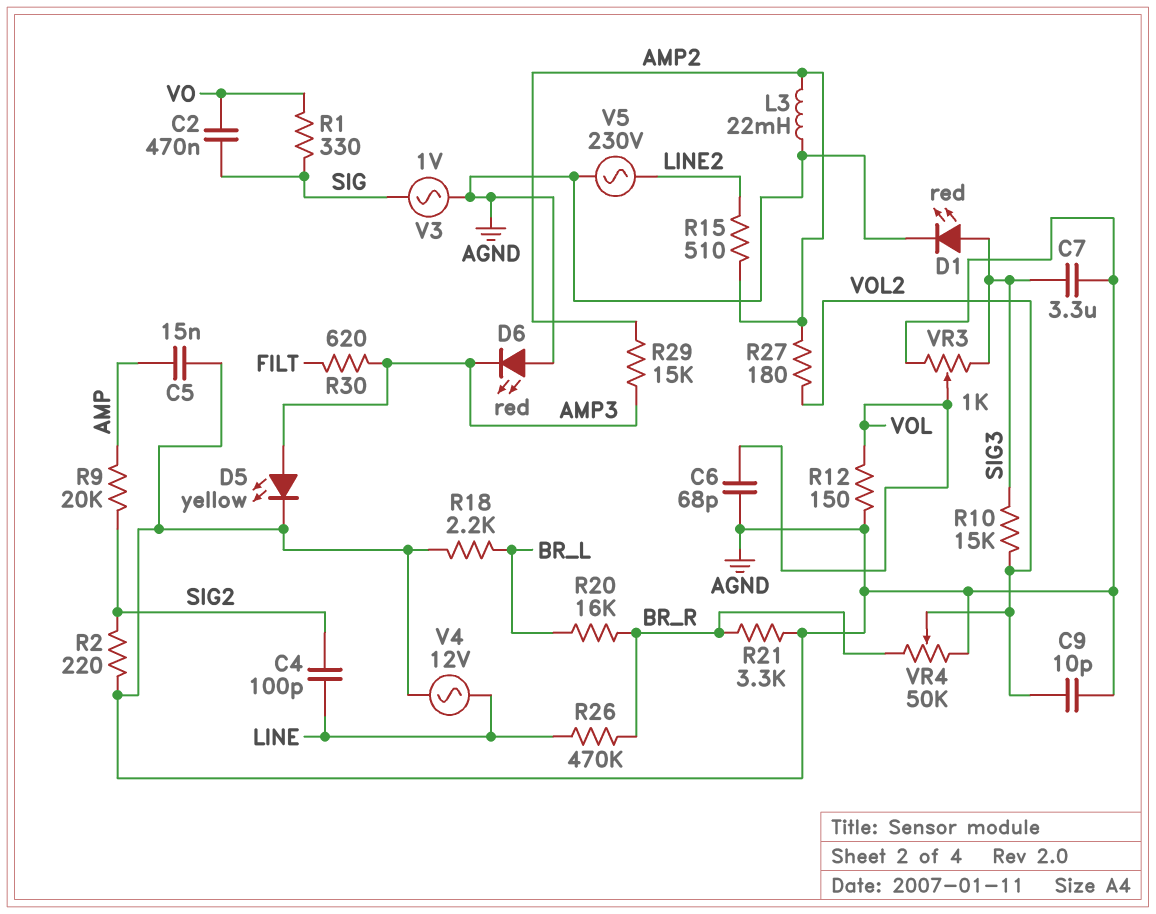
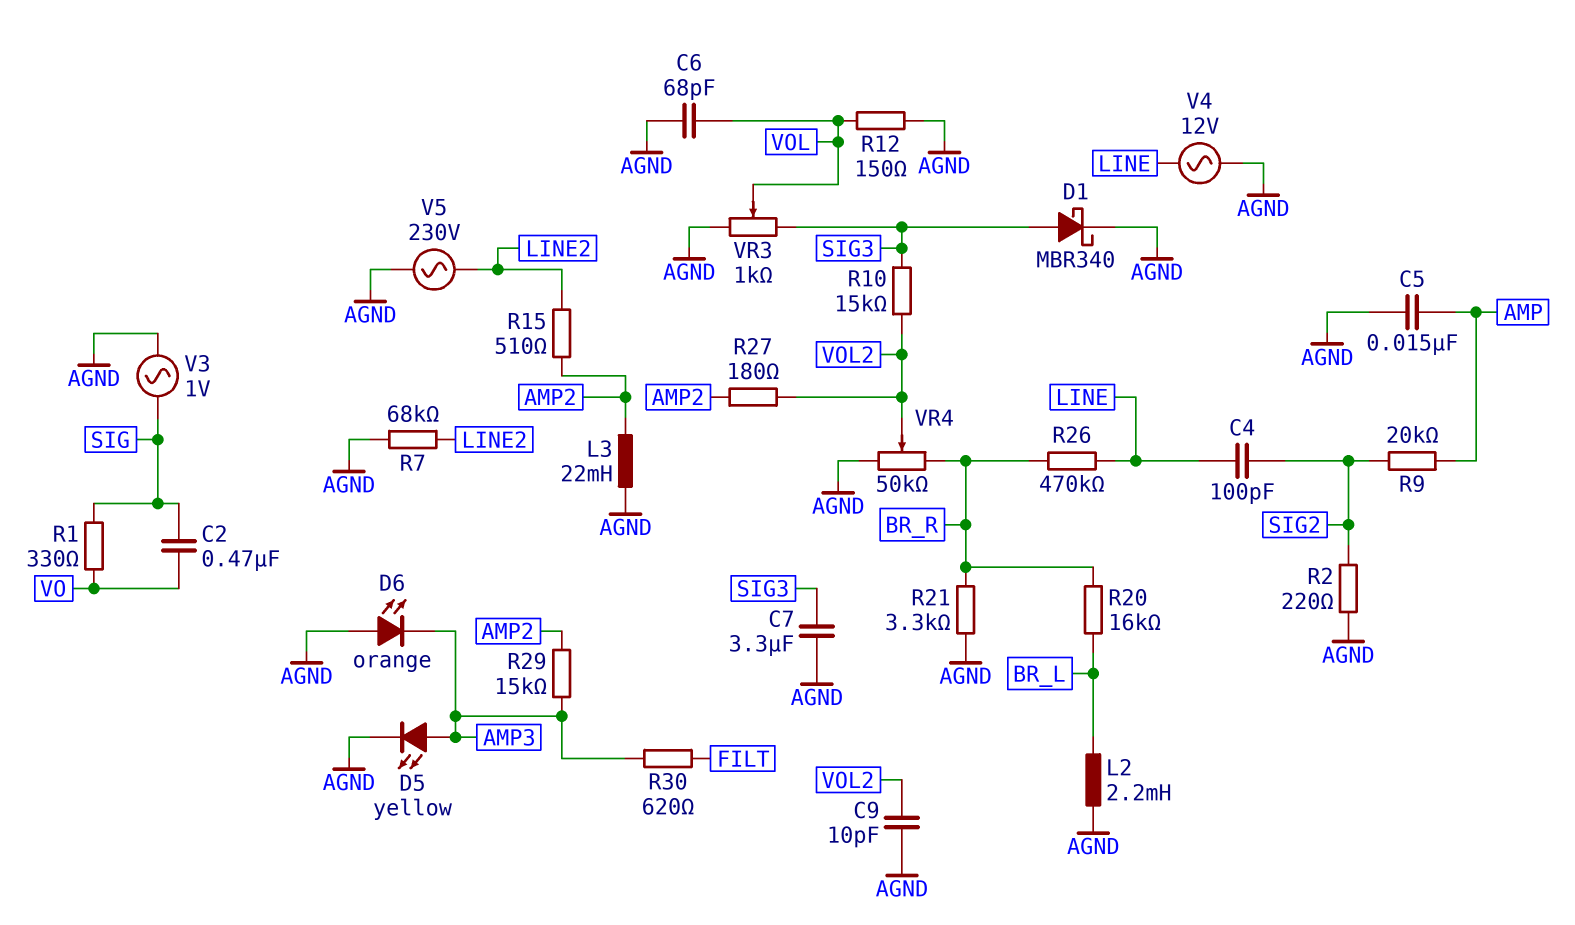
D1: LED red (A SIG3, K AGND) -> schottky MBR340 (A SIG3, K AGND)
D6: LED red (A AGND, K AMP3) -> LED orange (A AGND, K AMP3)
L2: none -> 2.2mH (AGND, BR_L)
R7: none -> 68k (AGND, LINE2)
R18: 2.2k (AGND, BR_L) -> none

